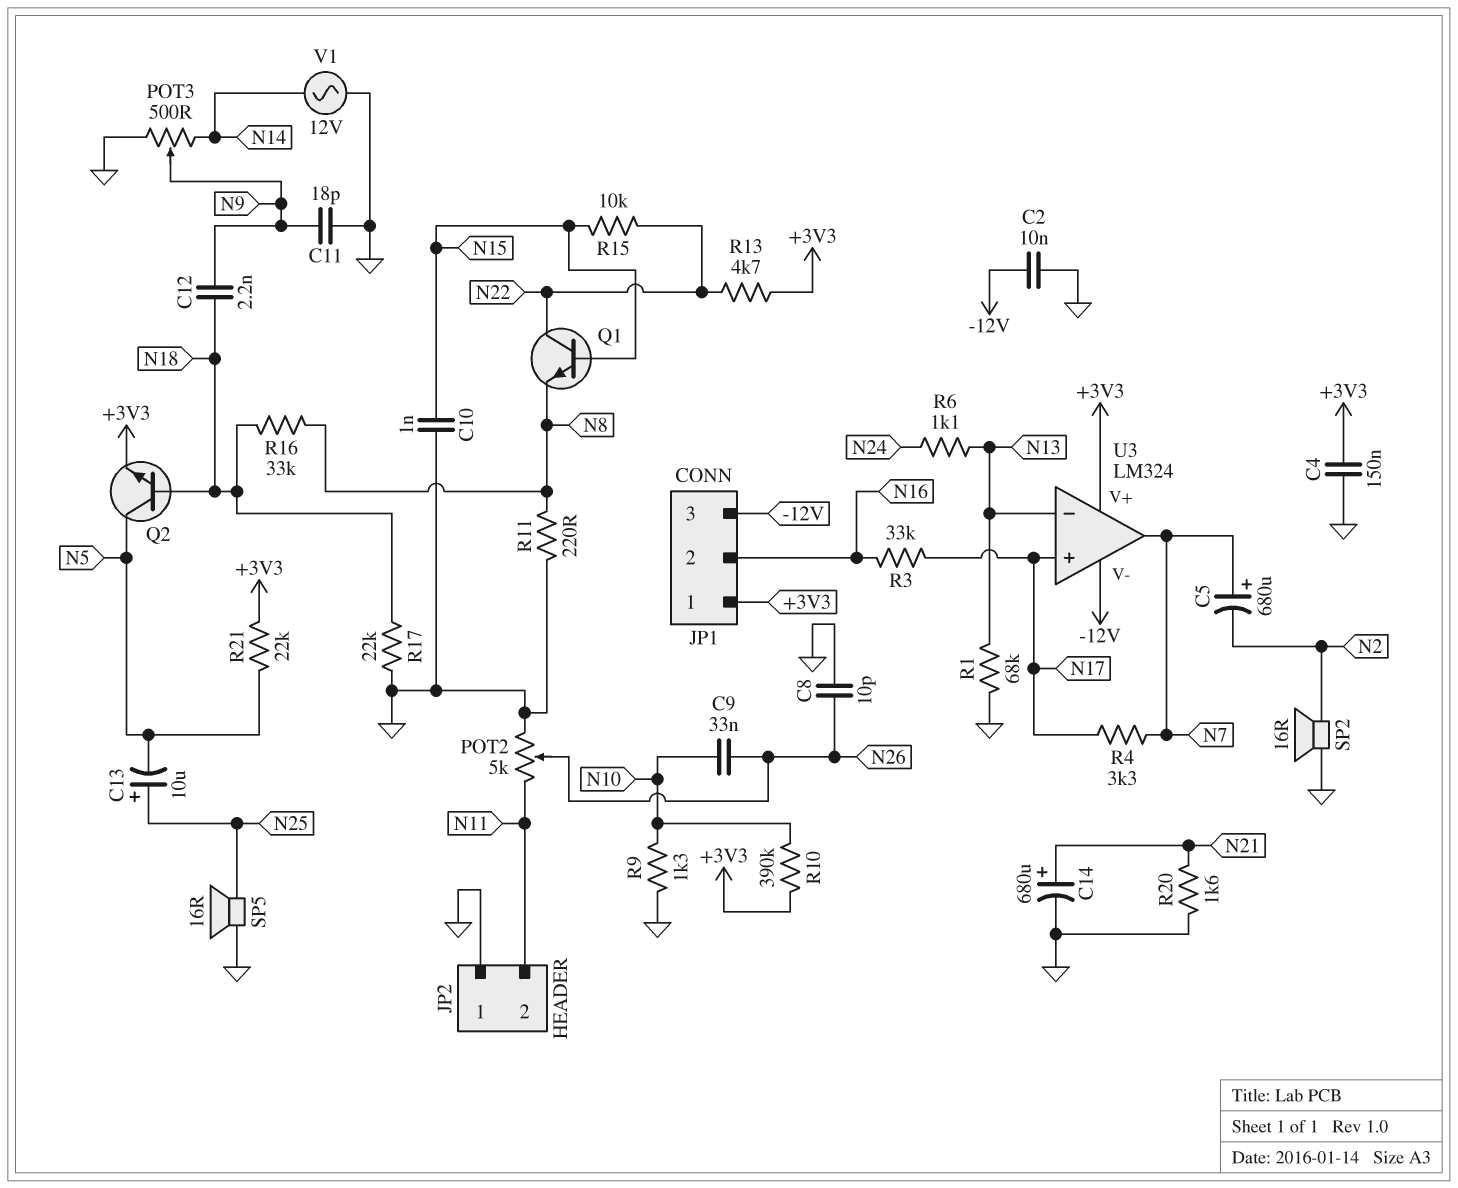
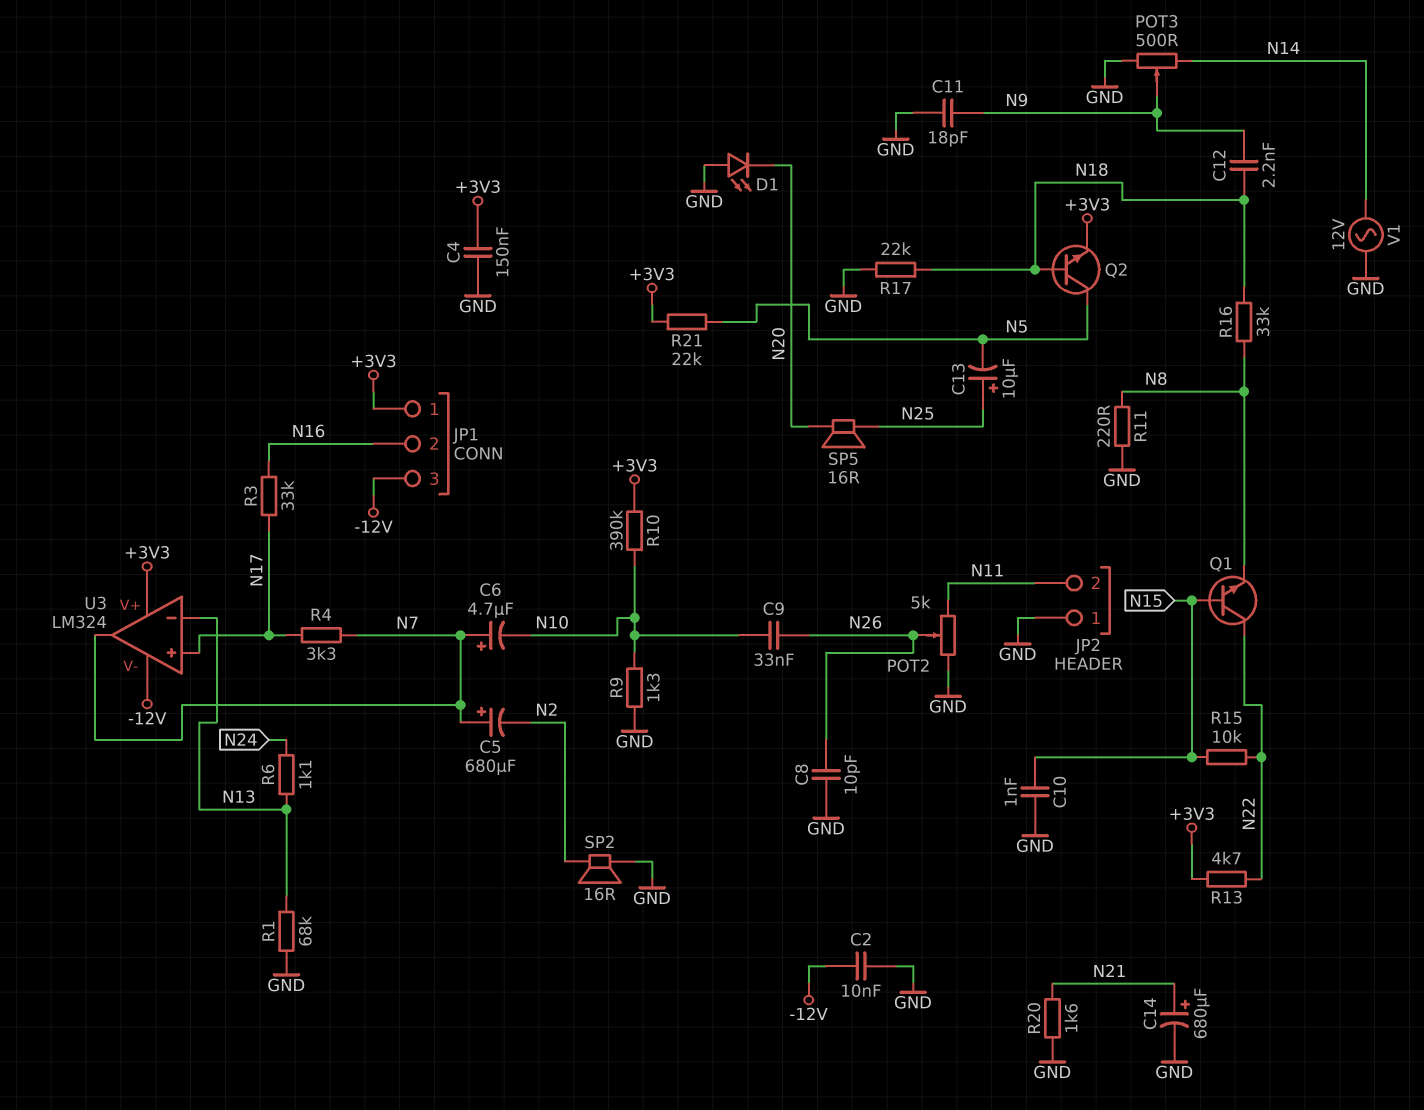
C6: none -> 4.7uF (plus N7, minus N10)
D1: none -> LED (A GND, K N20)
SP5: speaker 16R (GND, N25) -> speaker 16R (N20, N25)

